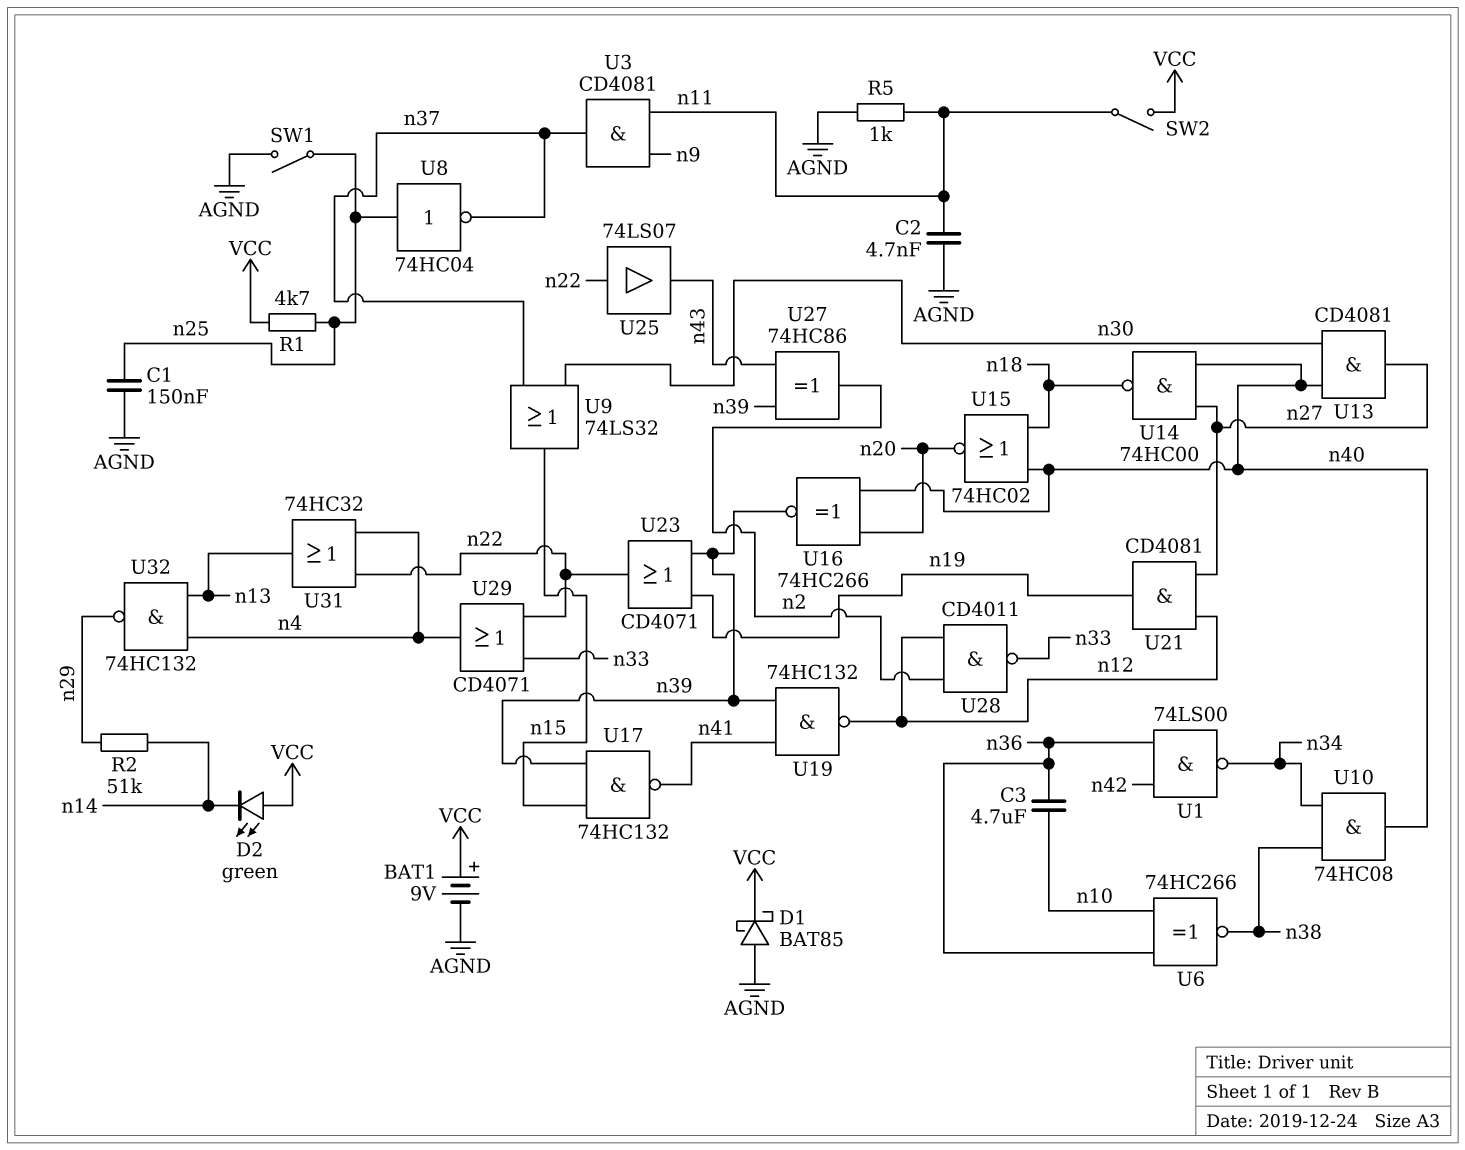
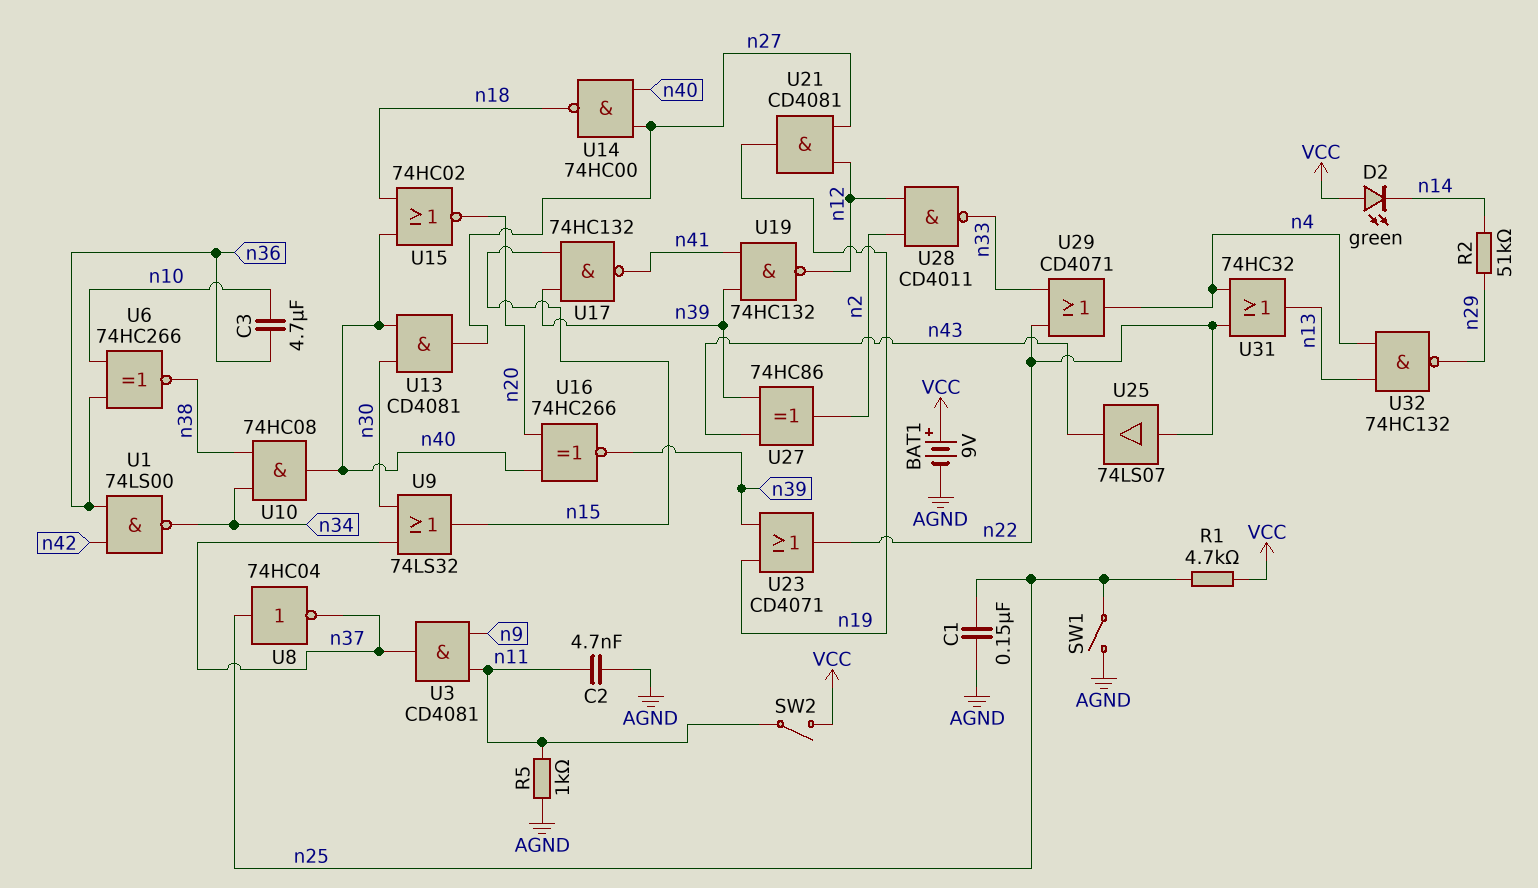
D1: schottky BAT85 (A AGND, K VCC) -> none

